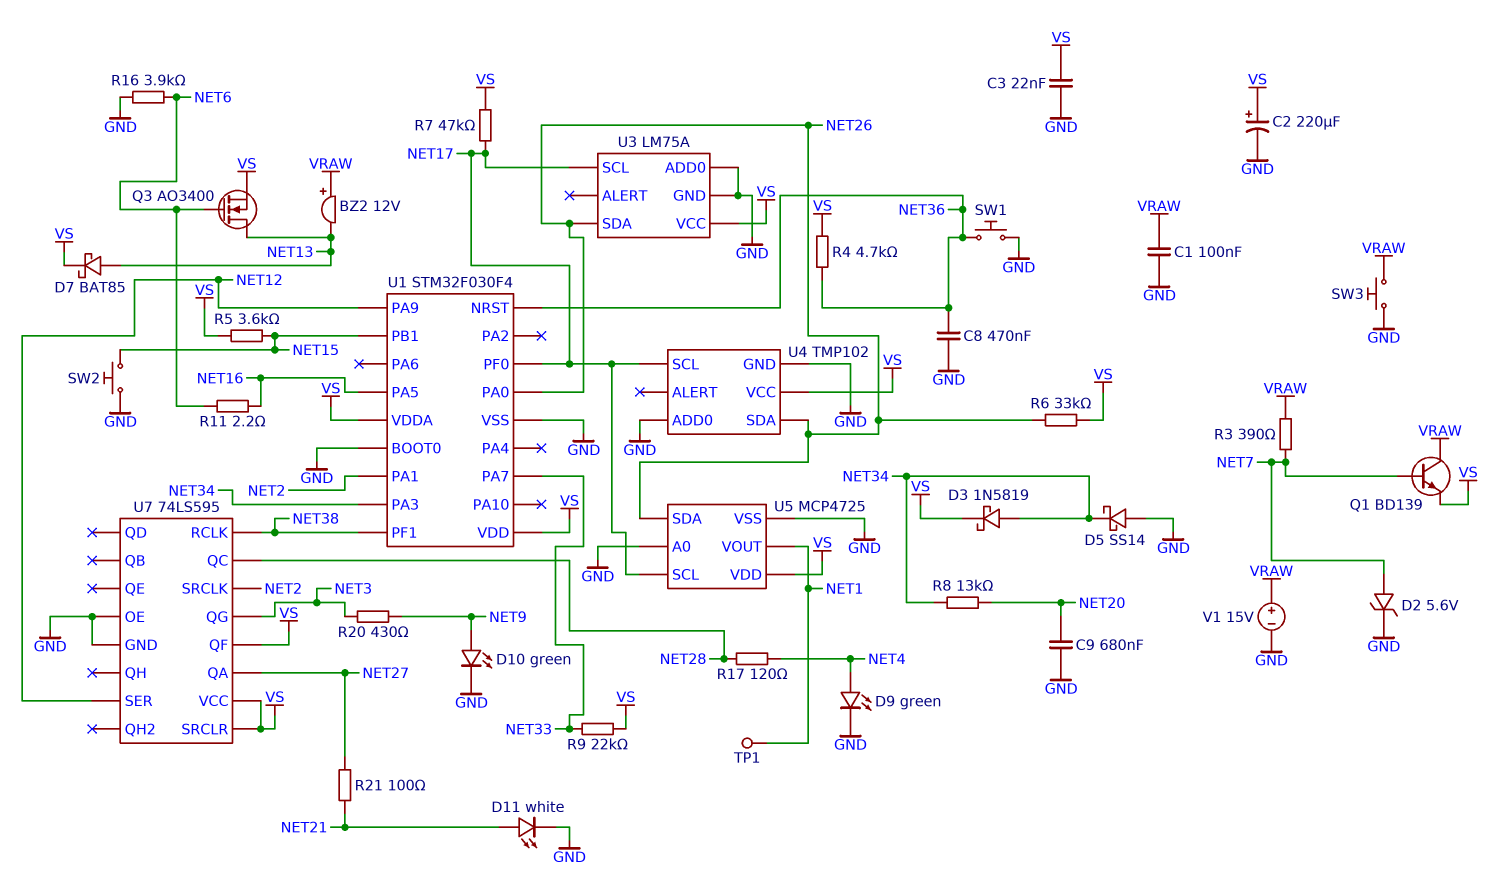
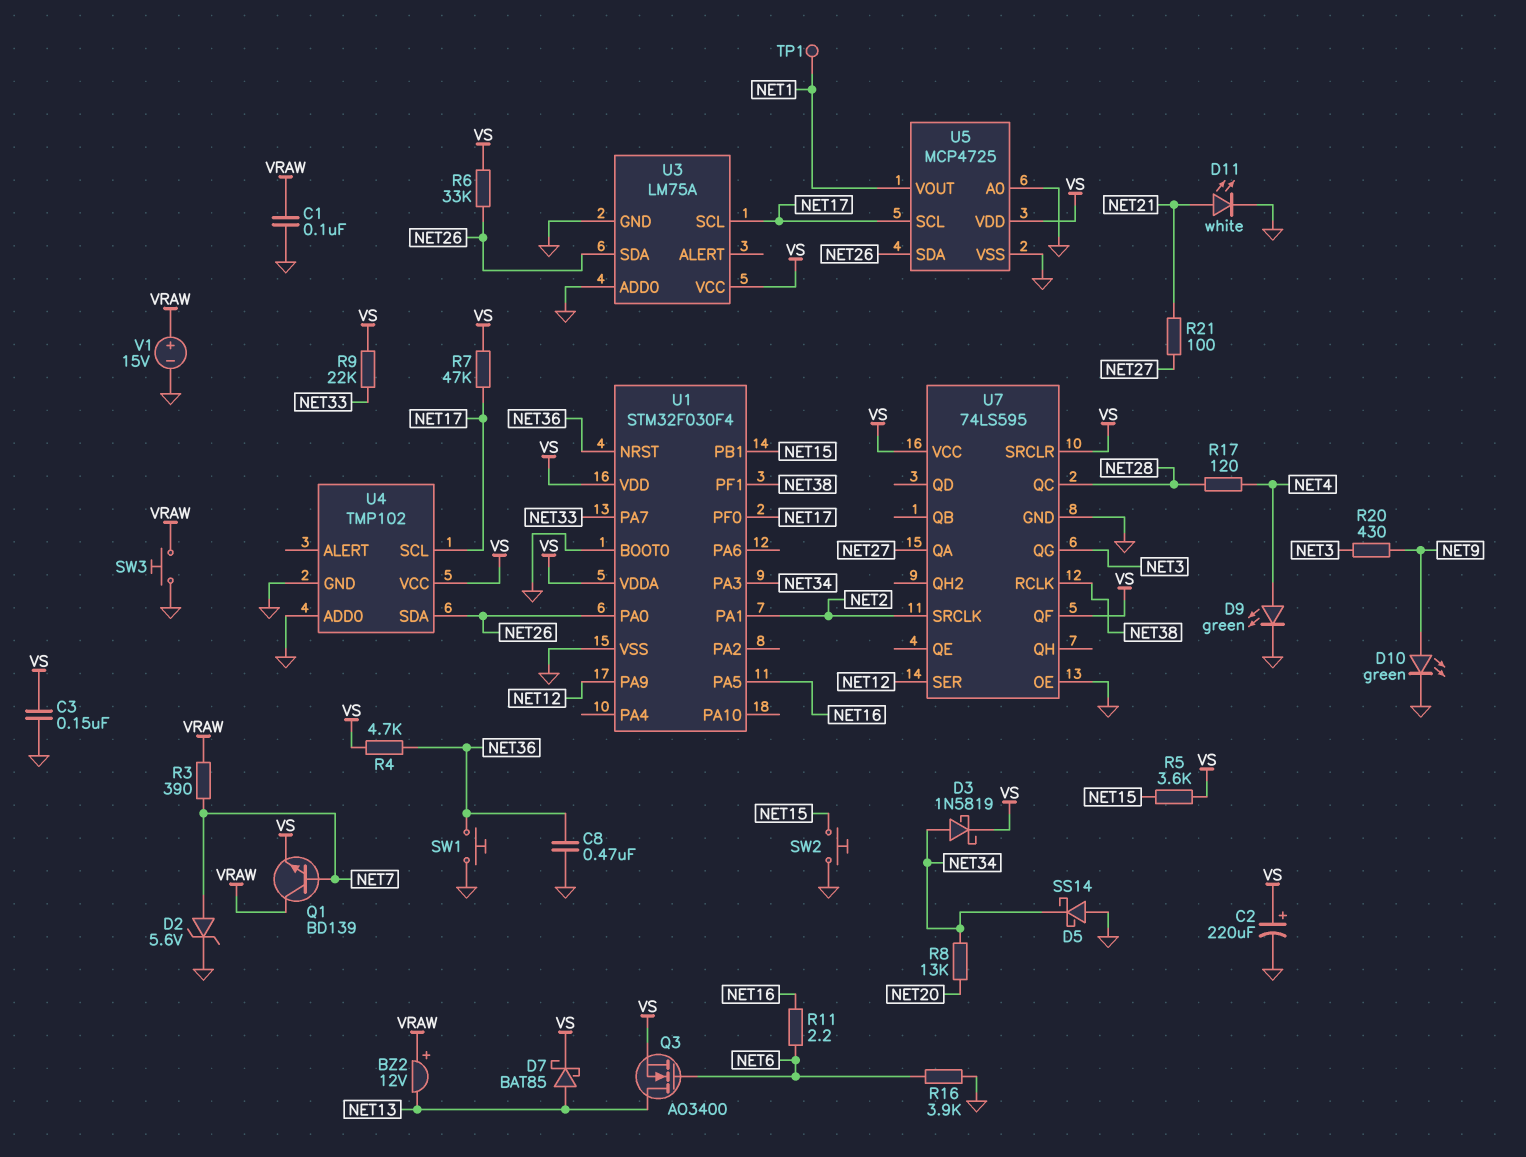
C3: 22nF (GND, VS) -> 150nF (GND, VS)
C9: 680nF (GND, NET20) -> none

